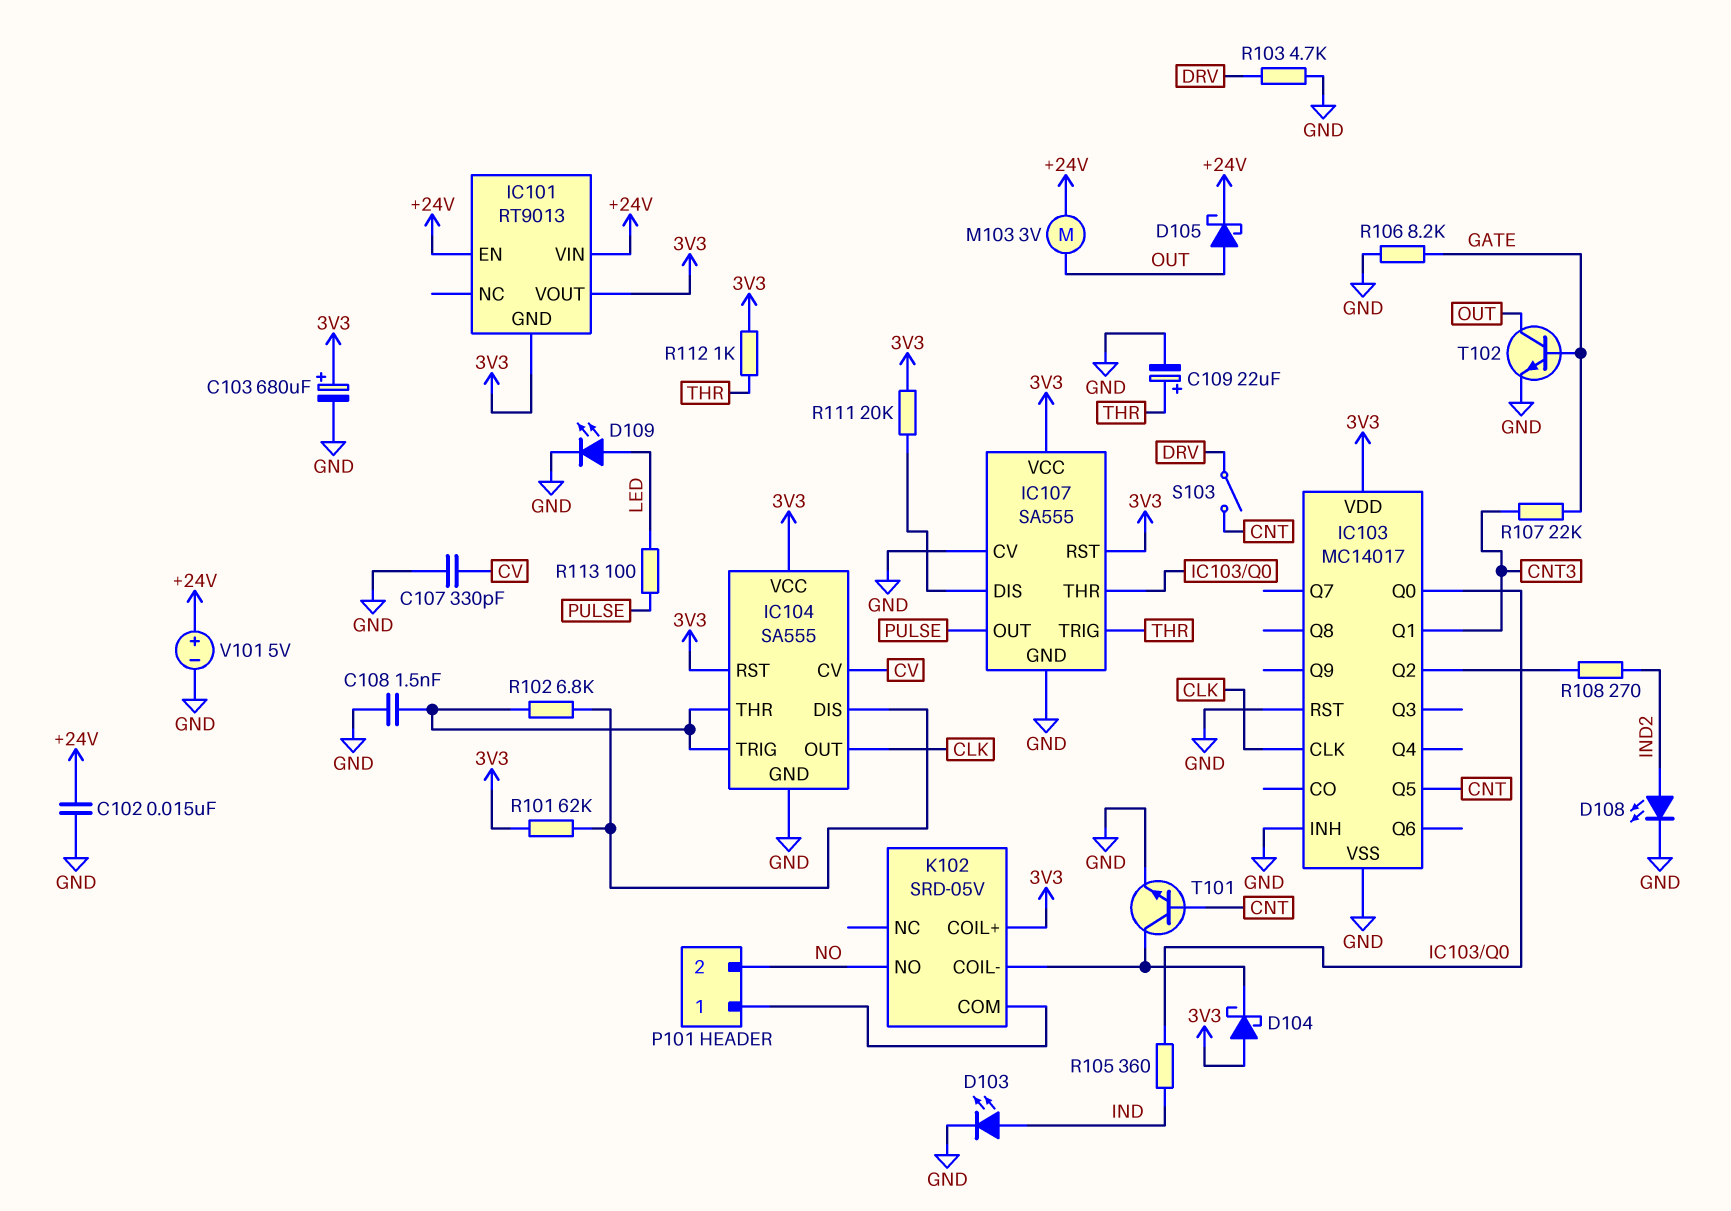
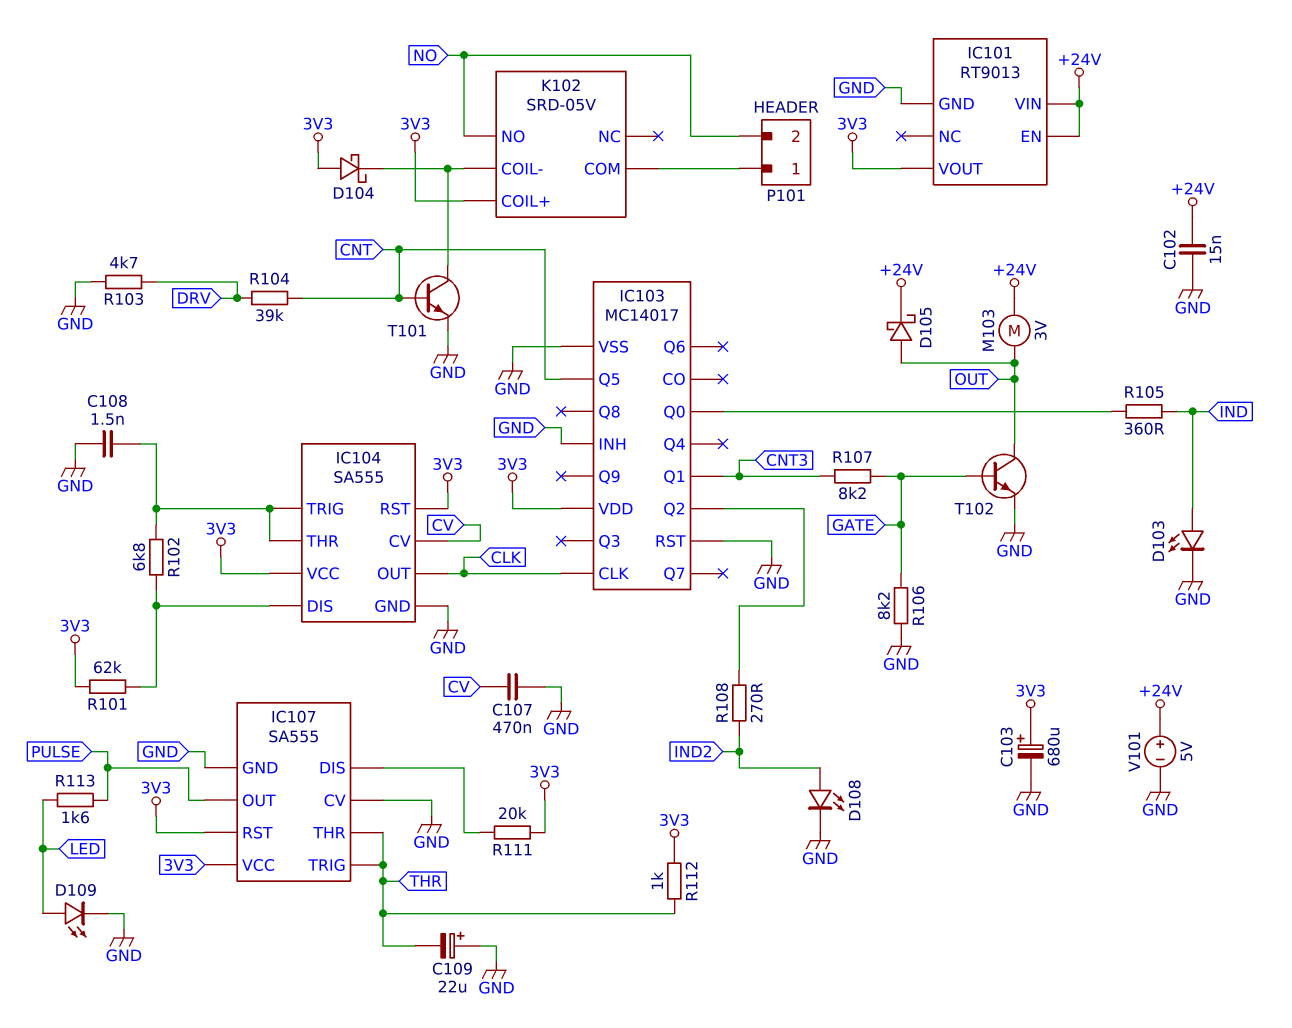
C107: 330pF (CV, GND) -> 470nF (CV, GND)
C109: 22uF (plus THR, minus GND) -> 22uF (plus GND, minus THR)
IC101 pin GND: 3V3 -> GND
IC107 pin THR: IC103/Q0 -> THR
R104: none -> 39k (CNT, DRV)
R107: 22k (CNT3, GATE) -> 8.2k (CNT3, GATE)
R113: 100 (LED, PULSE) -> 1.6k (LED, PULSE)
S103: switch (CNT, DRV) -> none

